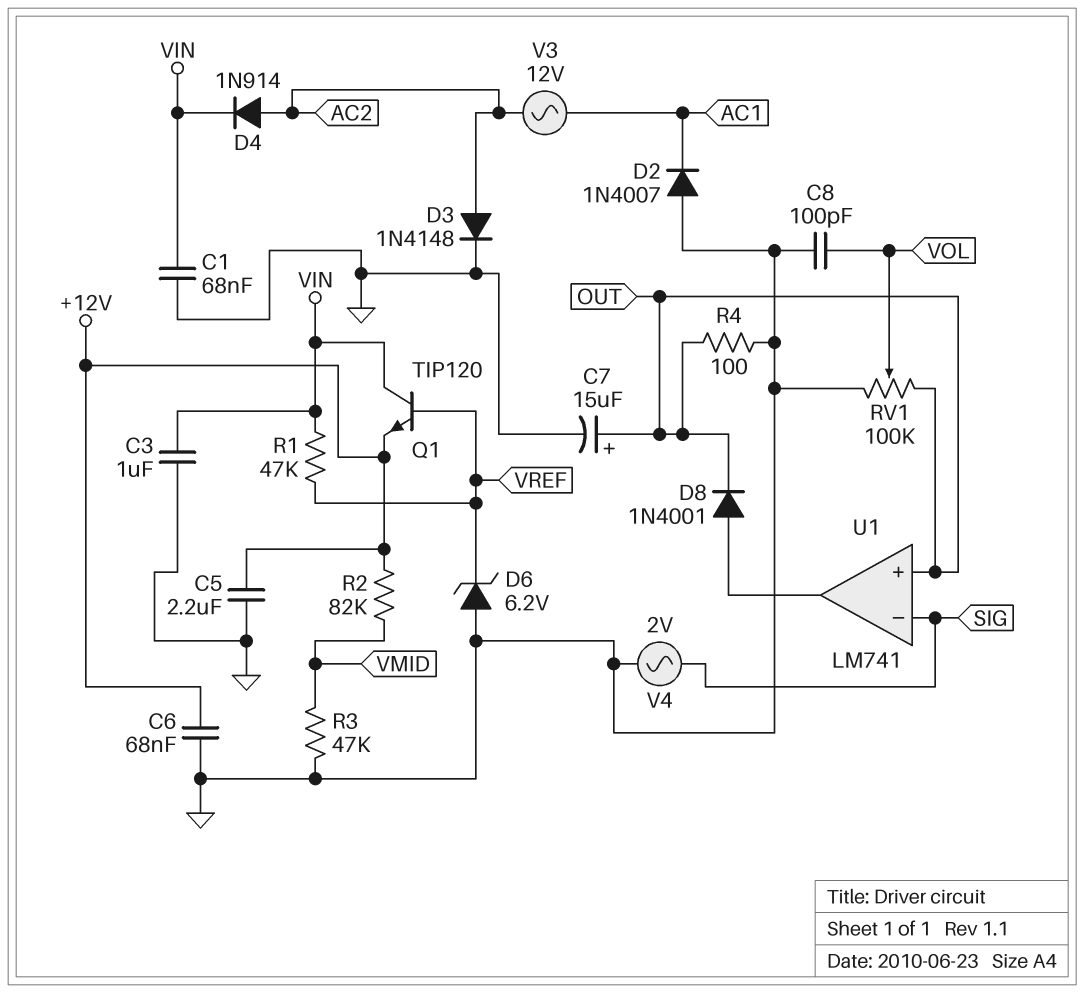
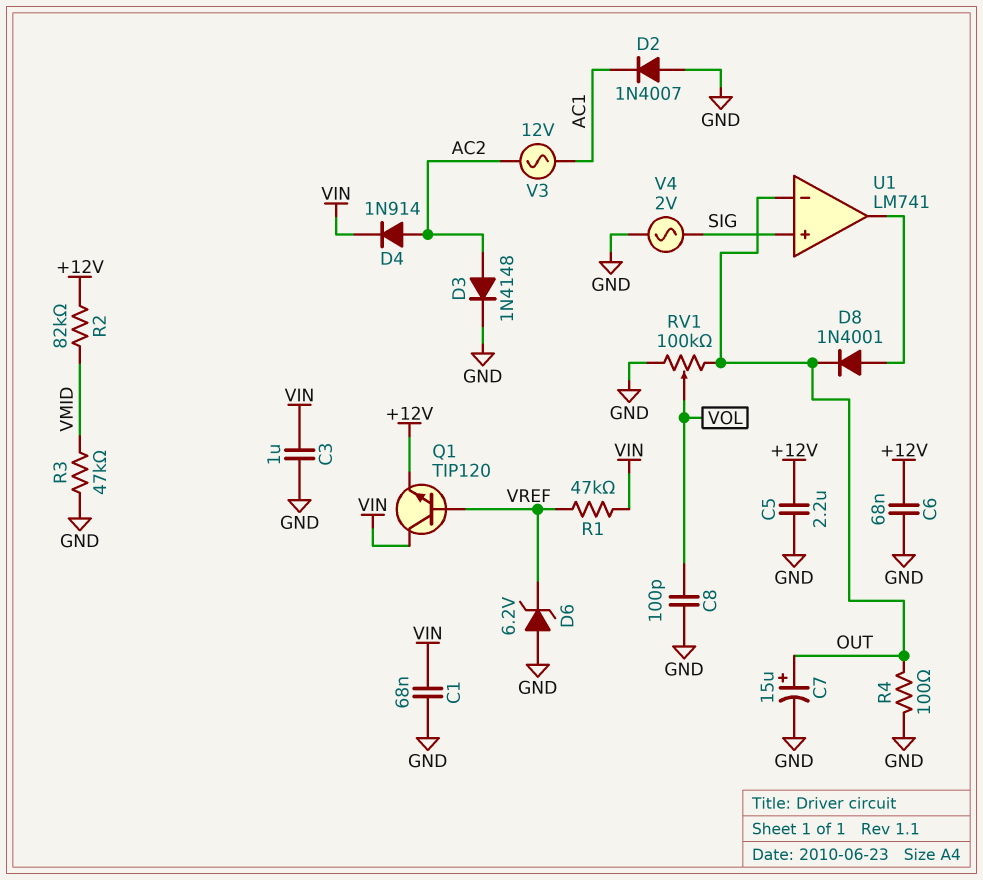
U1 pin in+: OUT -> SIG
U1 pin in-: SIG -> OUT

